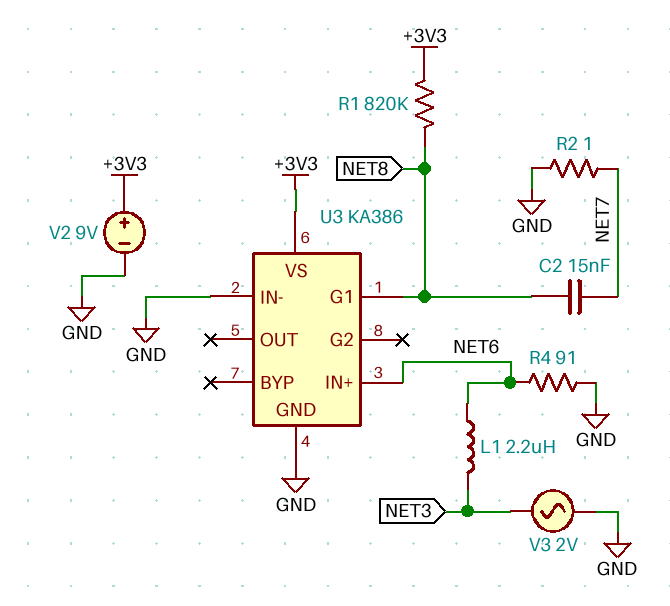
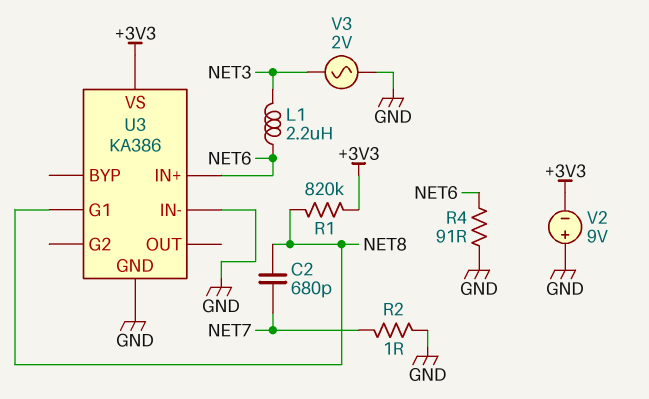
C2: 15nF (NET7, NET8) -> 680pF (NET7, NET8)
V2: 9V (plus +3V3, minus GND) -> 9V (plus GND, minus +3V3)

